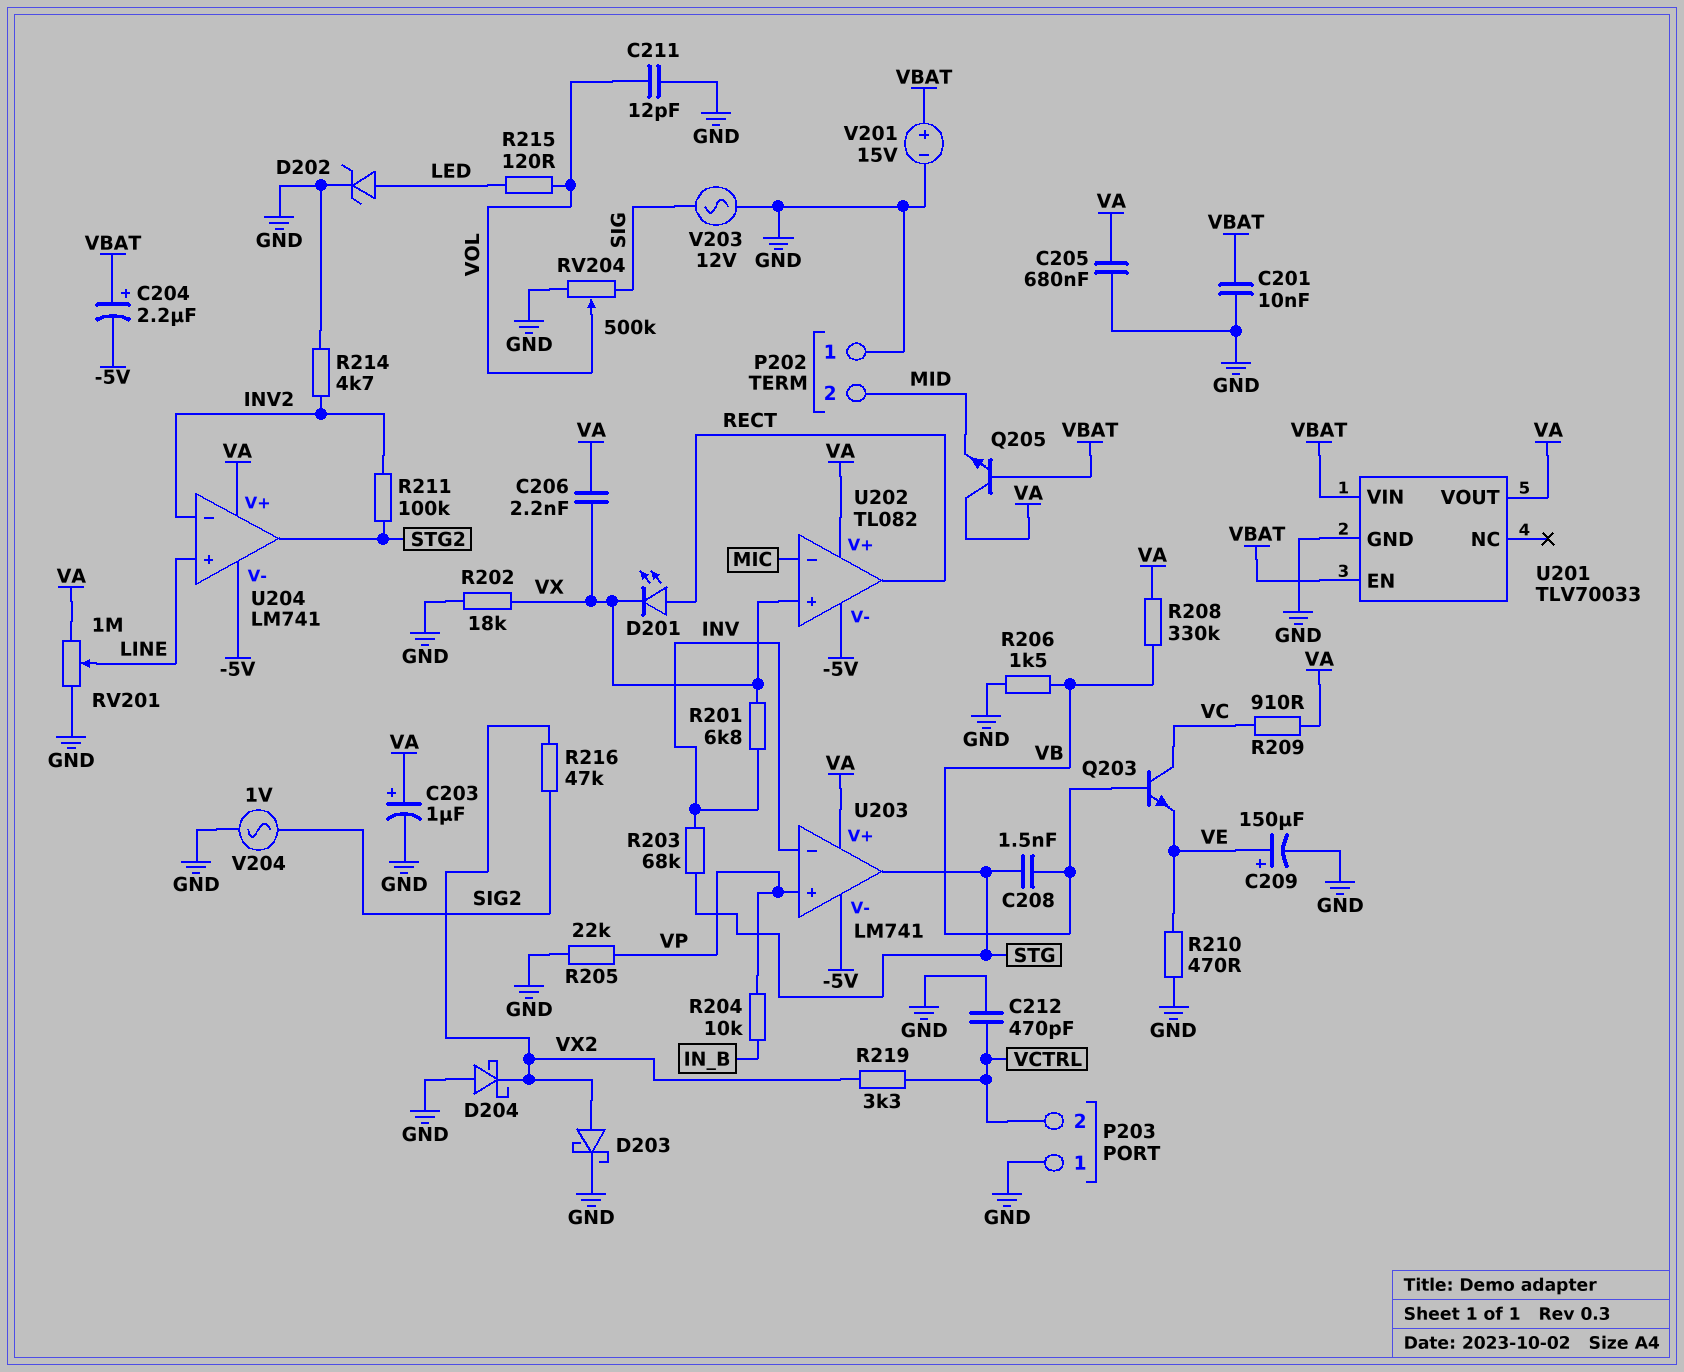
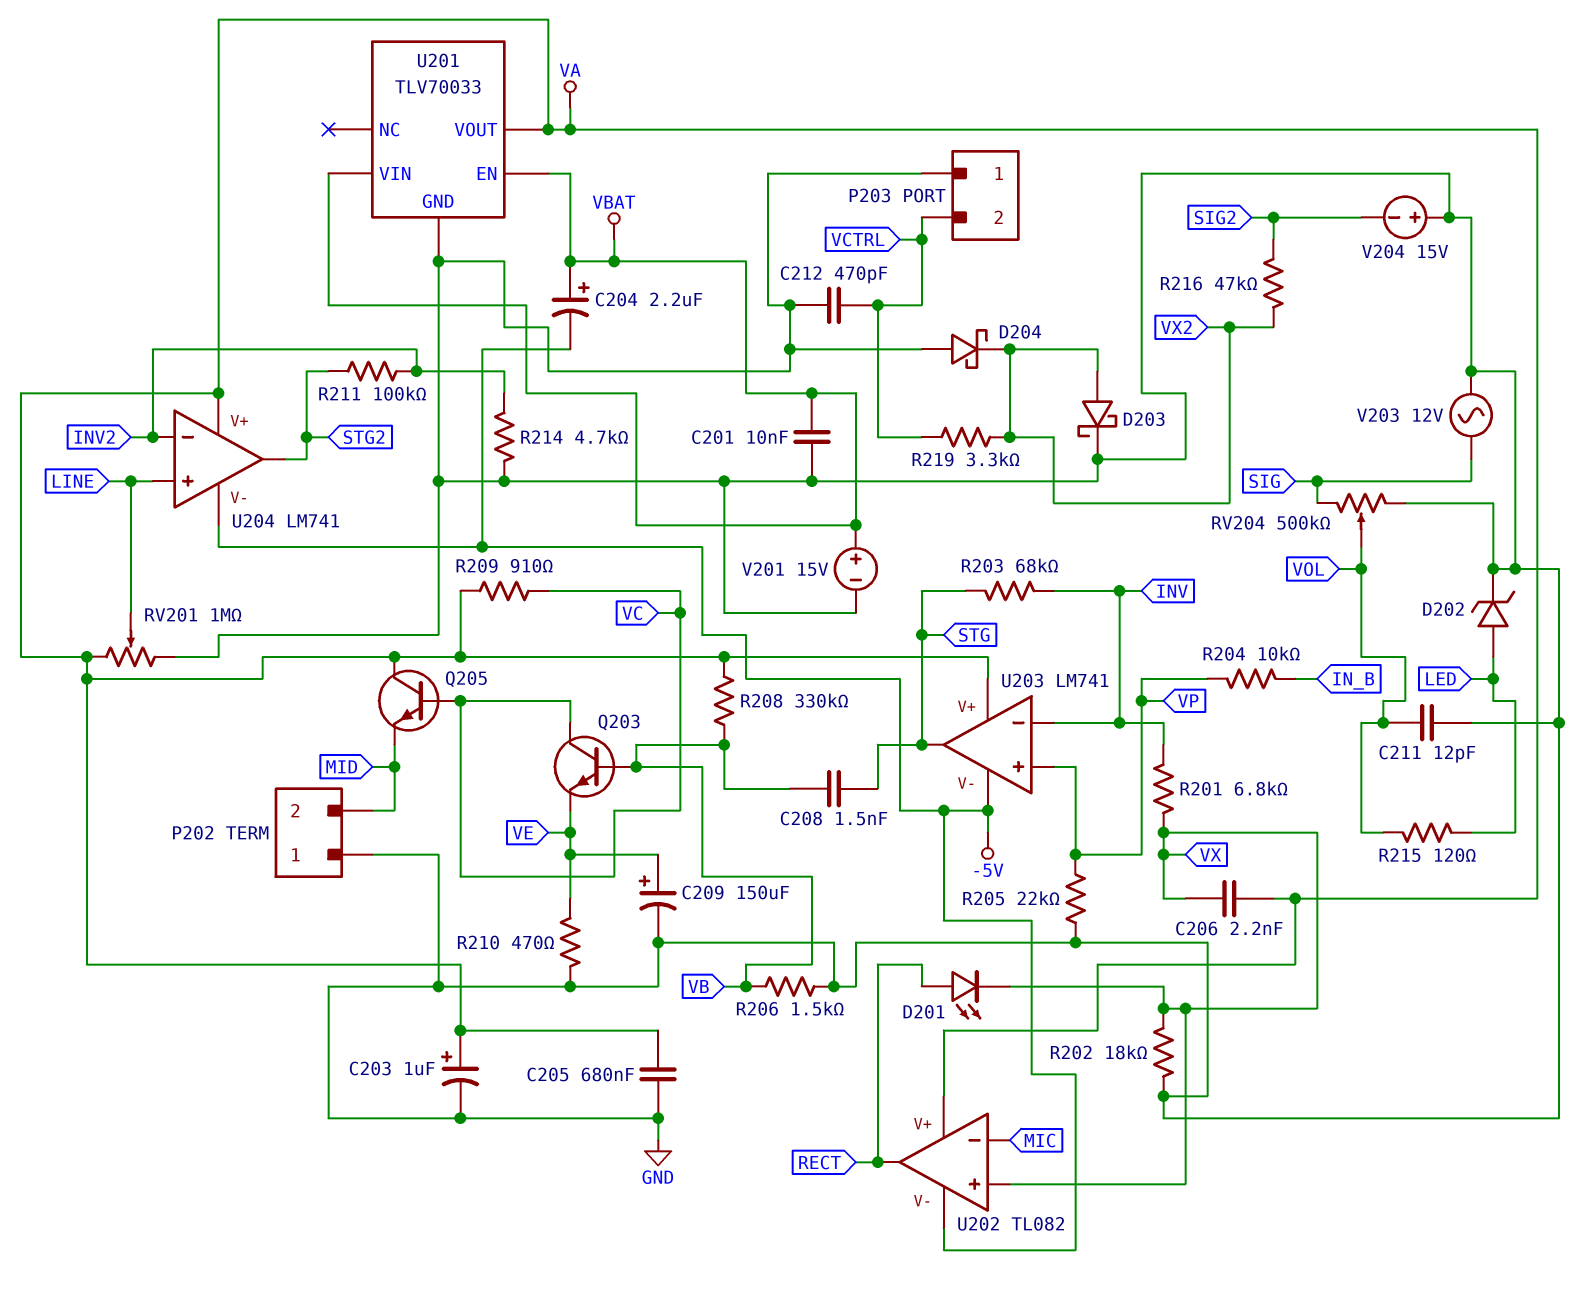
Q205: NPN (B VBAT, C VA, E MID) -> NPN (B VC, C VA, E MID)
V204: AC 1V (GND, SIG2) -> 15V (plus GND, minus SIG2)

